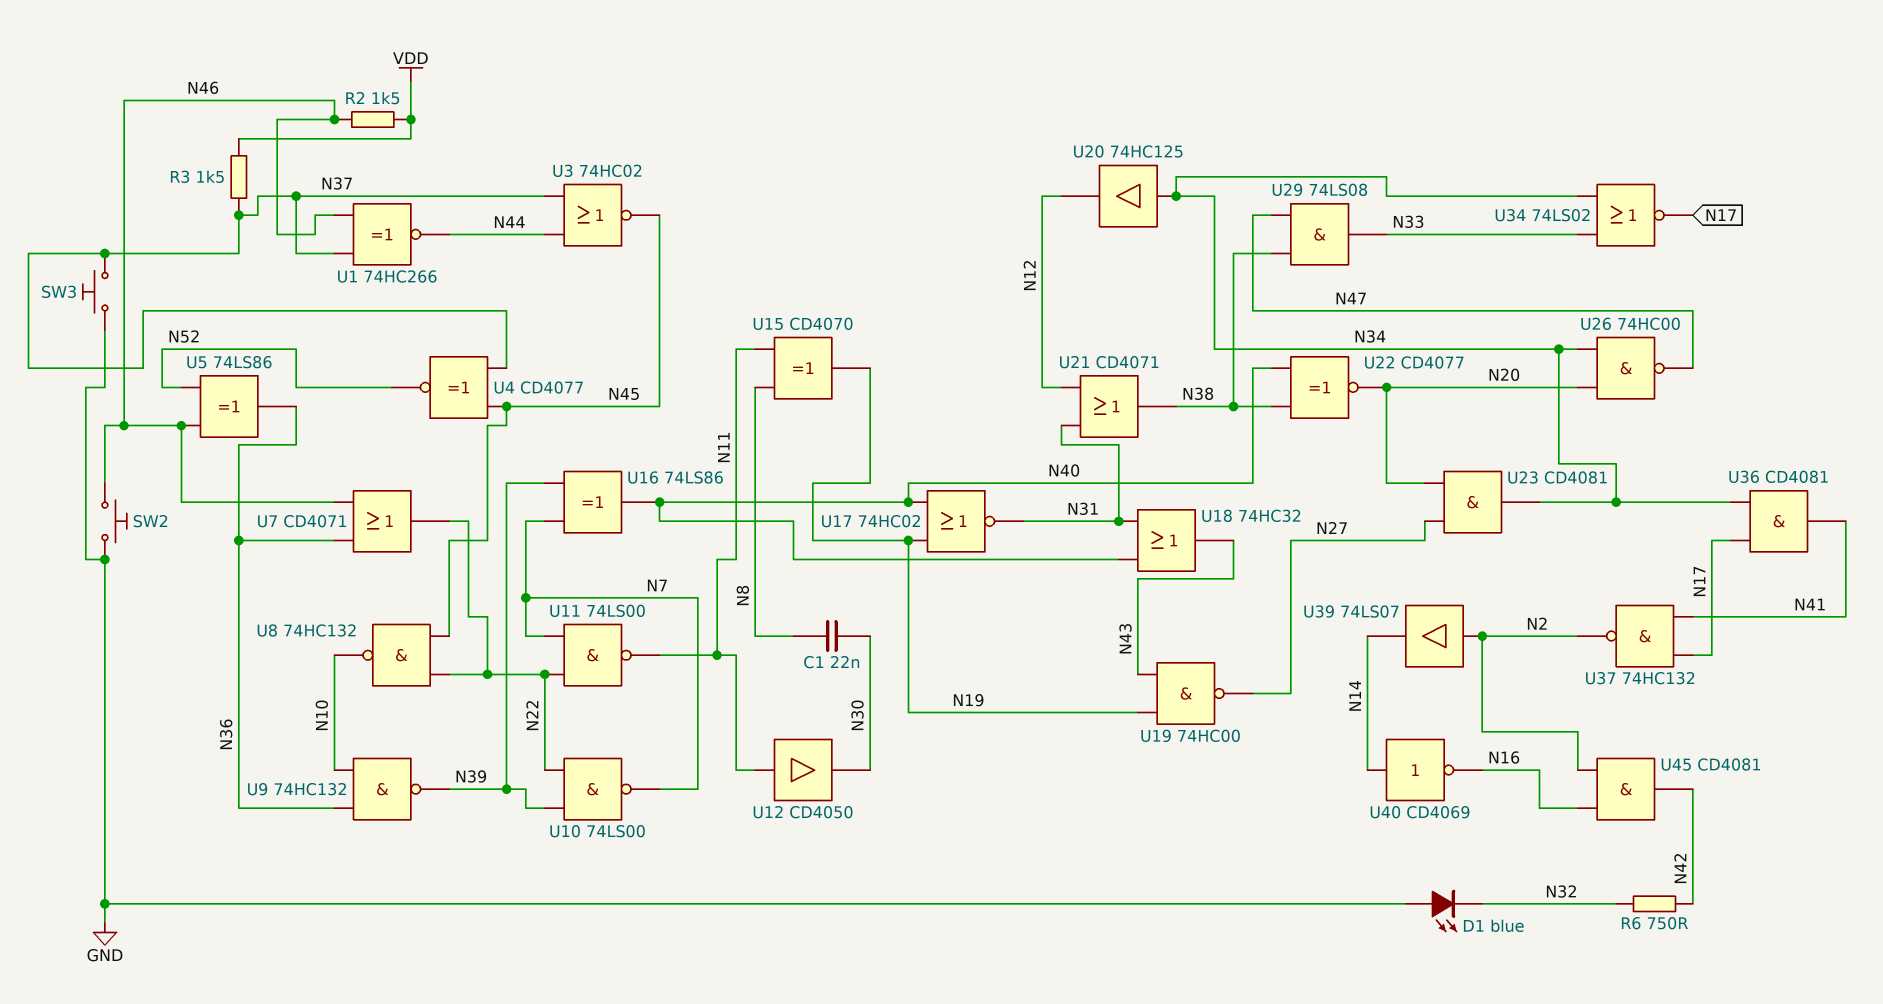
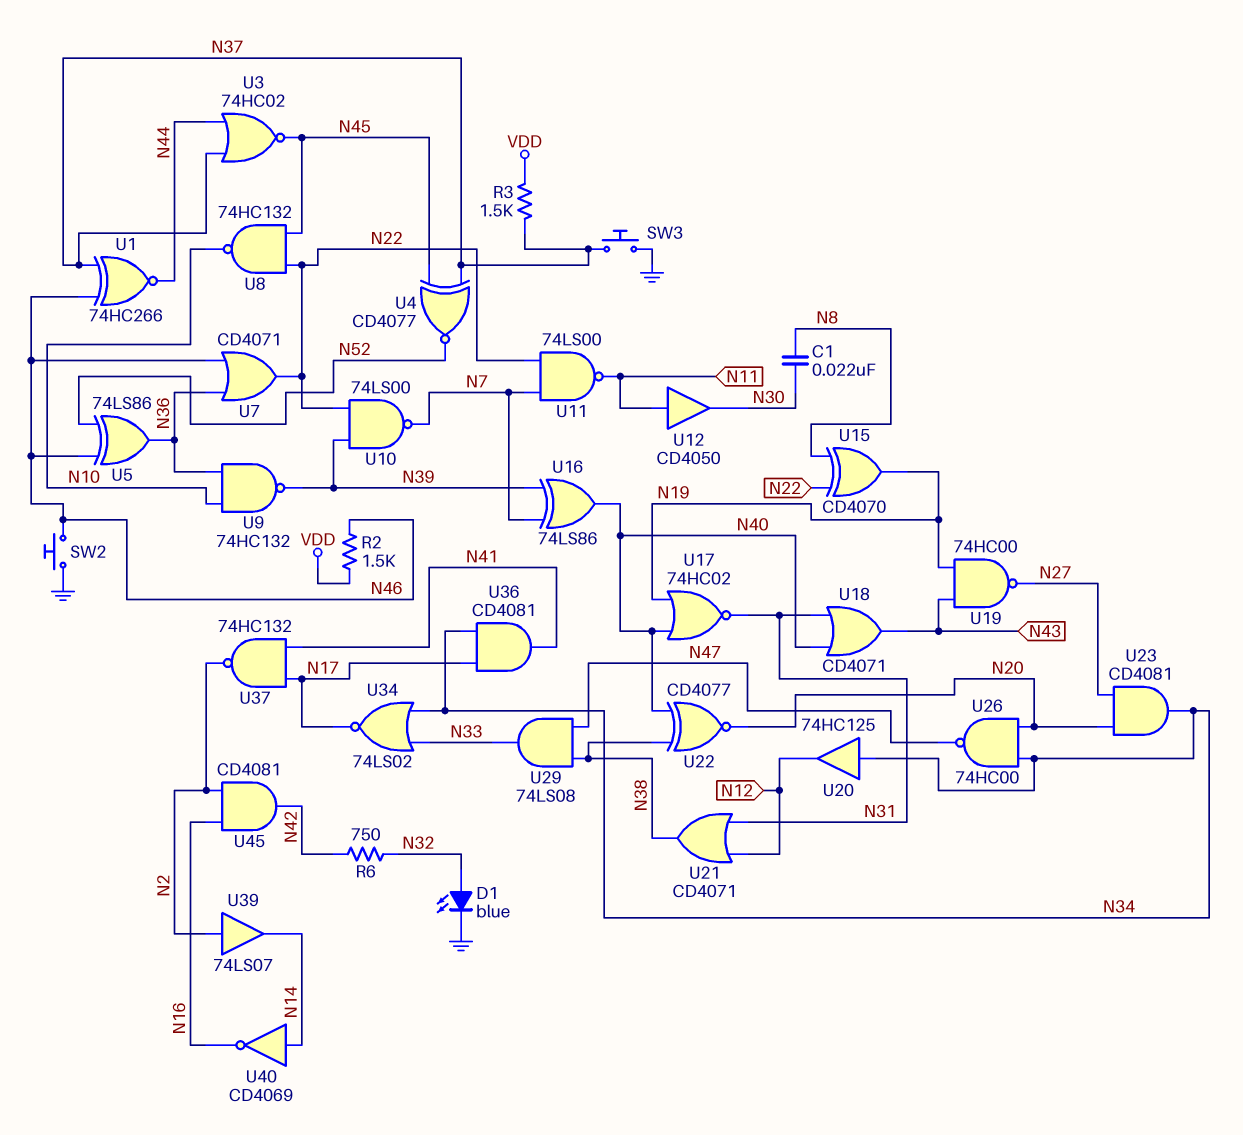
D1: LED blue (A GND, K N32) -> LED blue (A N32, K GND)
U15: XOR CD4070 (in N8, in N11, out N19) -> XOR CD4070 (in N8, in N22, out N19)
U18: OR 74HC32 (in N31, in N40, out N43) -> OR CD4071 (in N31, in N40, out N43)

